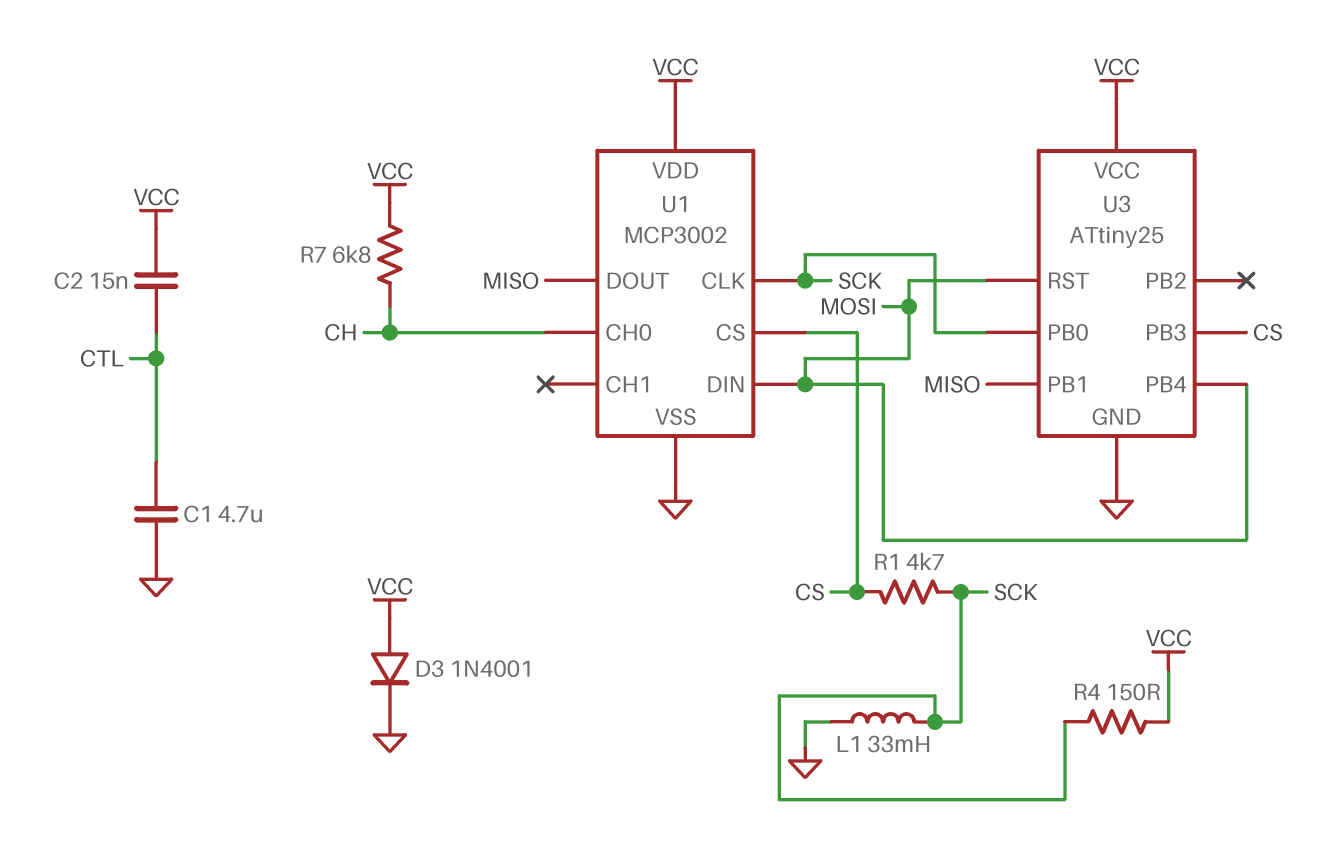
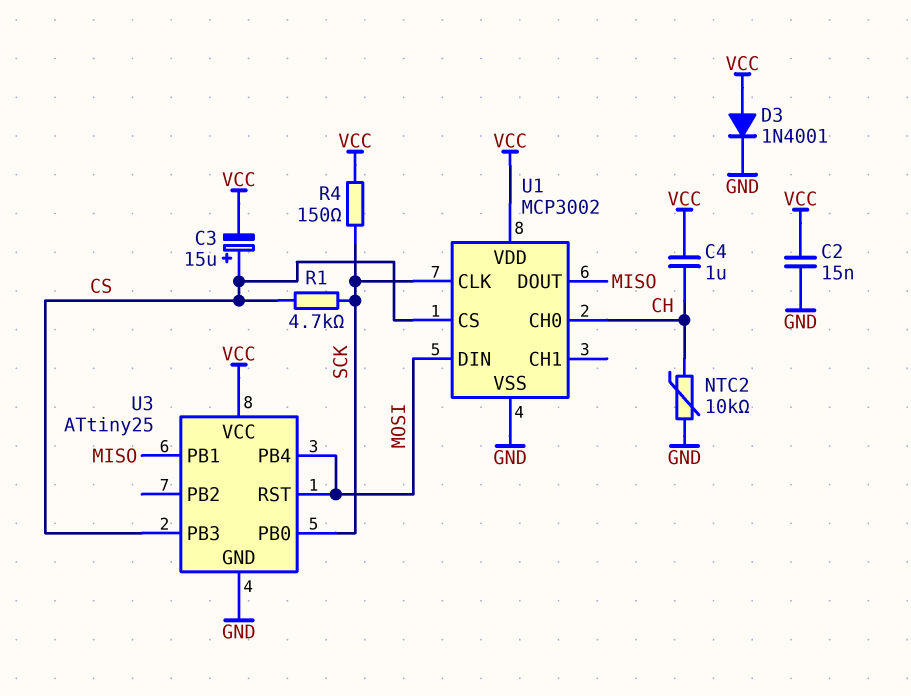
C1: 4.7uF (CTL, GND) -> none
C2: 15nF (CTL, VCC) -> 15nF (GND, VCC)
C3: none -> 15uF (plus CS, minus VCC)
C4: none -> 1uF (CH, VCC)
L1: 33mH (GND, SCK) -> none
NTC2: none -> 10k (CH, GND)
R7: 6.8k (CH, VCC) -> none

